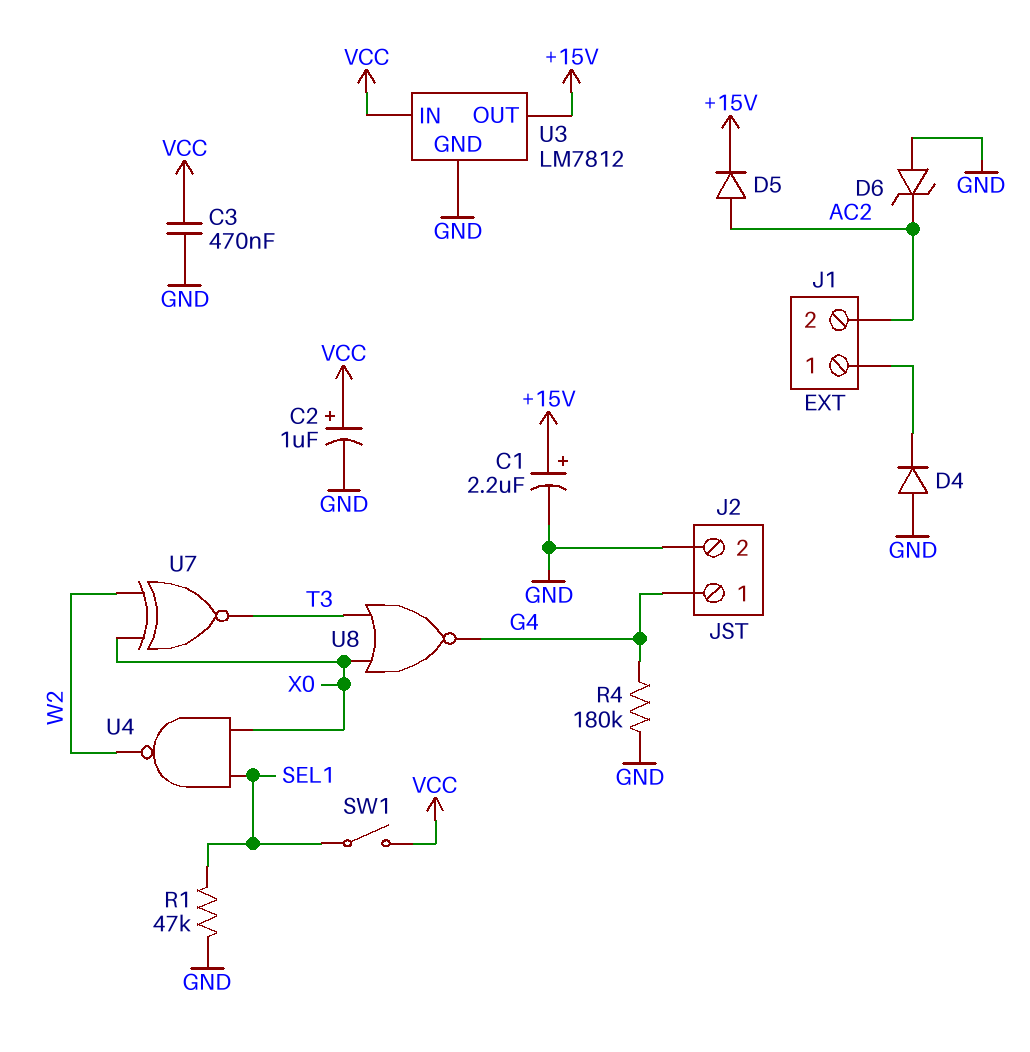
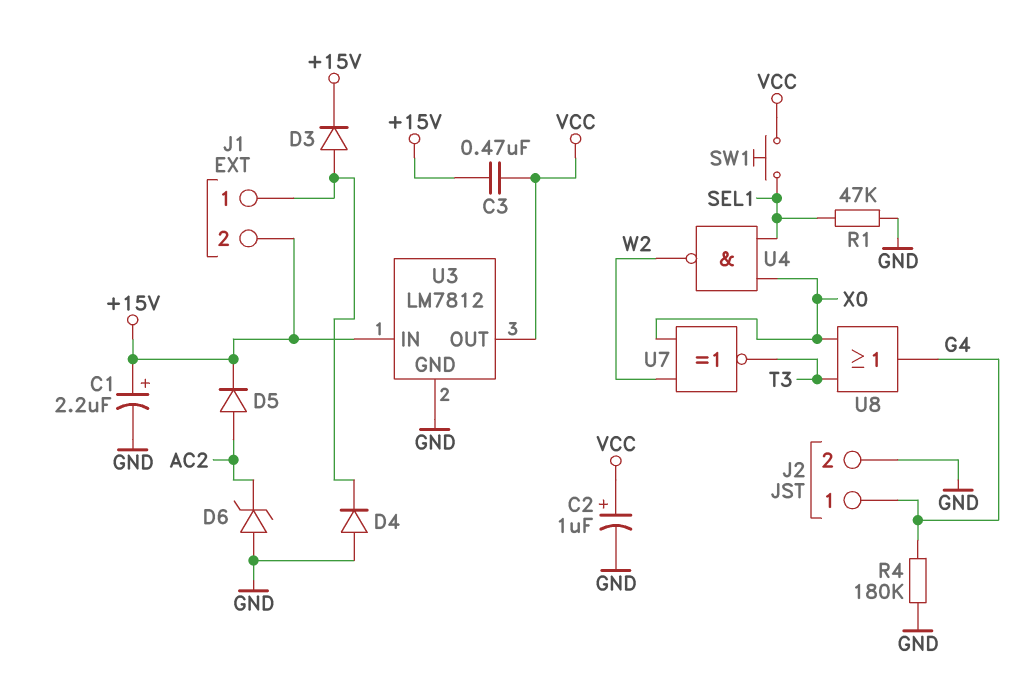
C3: 470nF (GND, VCC) -> 470nF (+15V, VCC)
D3: none -> diode (A J1/1, K +15V)
J1 pin 2: AC2 -> +15V
SW1: switch (SEL1, VCC) -> button (SEL1, VCC)
U3 pin IN: VCC -> +15V
U3 pin OUT: +15V -> VCC
U8: NOR (in T3, in X0, out G4) -> OR (in T3, in X0, out G4)

